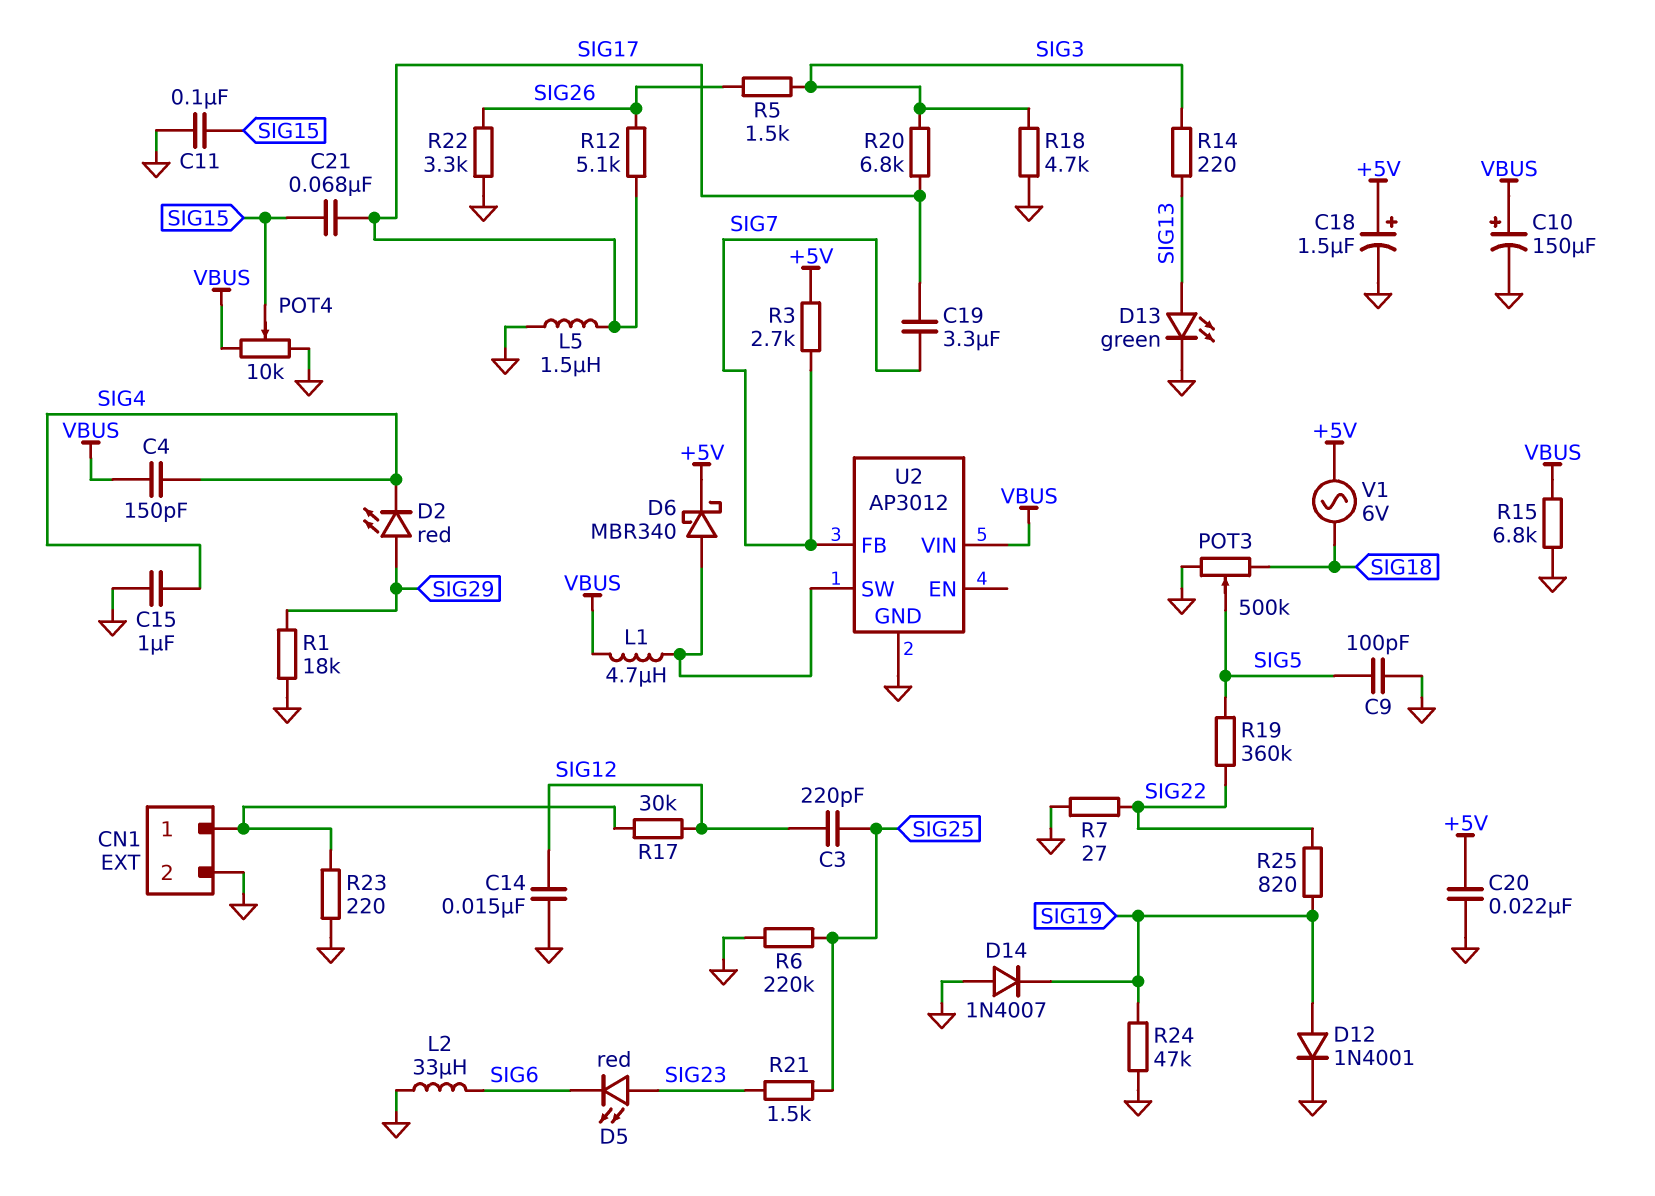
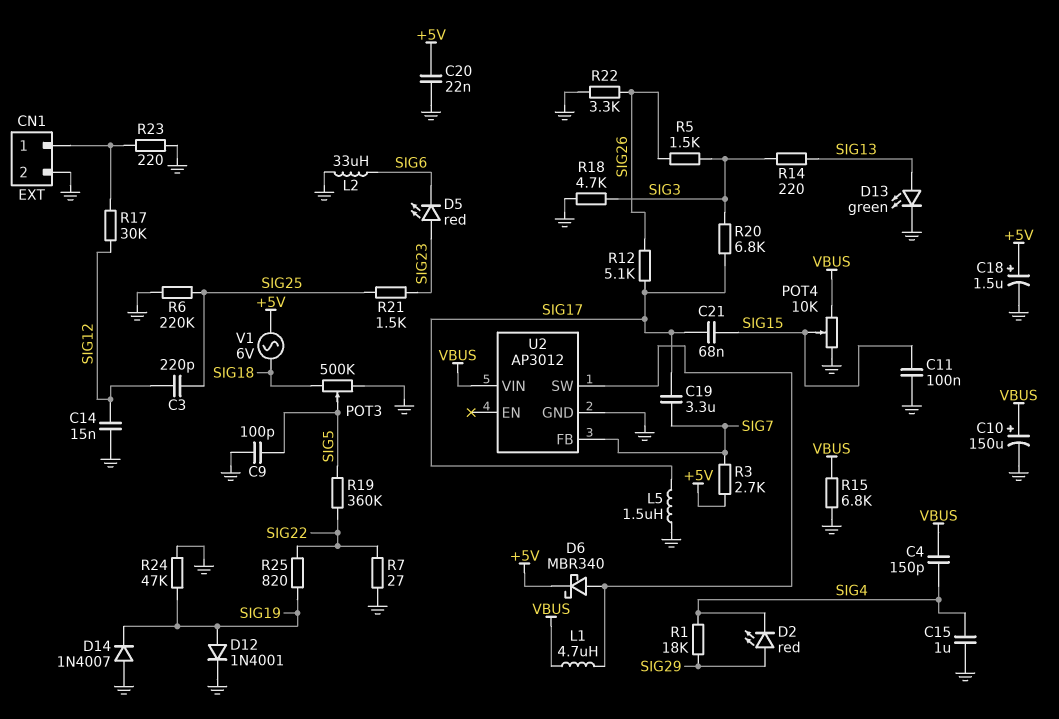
R1: 18k (GND, SIG29) -> 18k (SIG4, SIG29)

